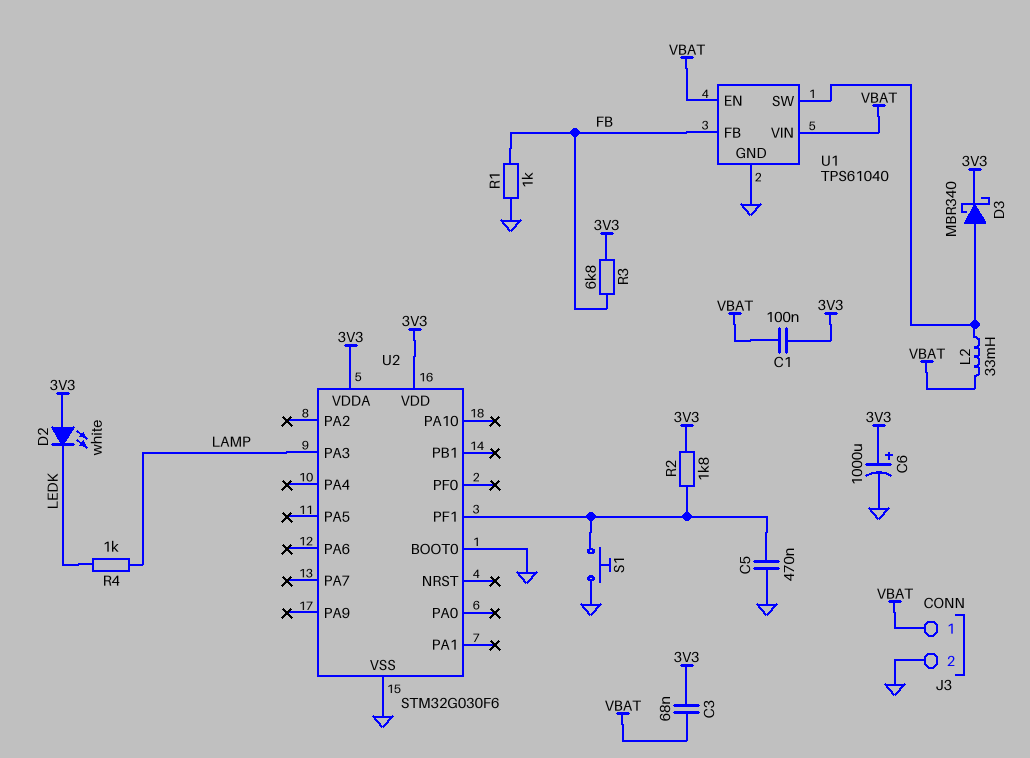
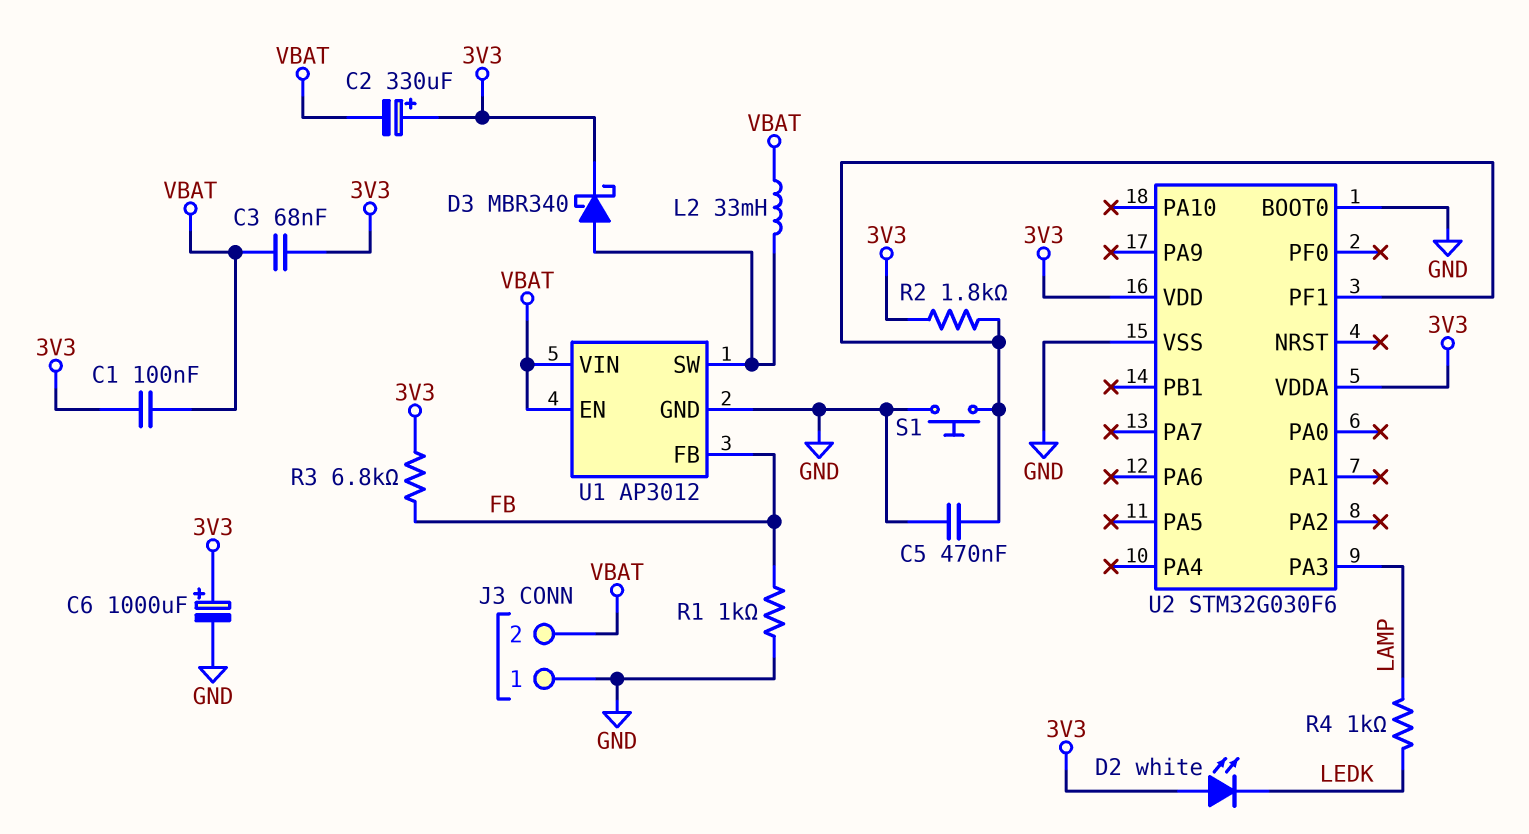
C2: none -> 330uF (plus 3V3, minus VBAT)
J3 pin 1: VBAT -> GND
J3 pin 2: GND -> VBAT
U1: TPS61040 -> AP3012

